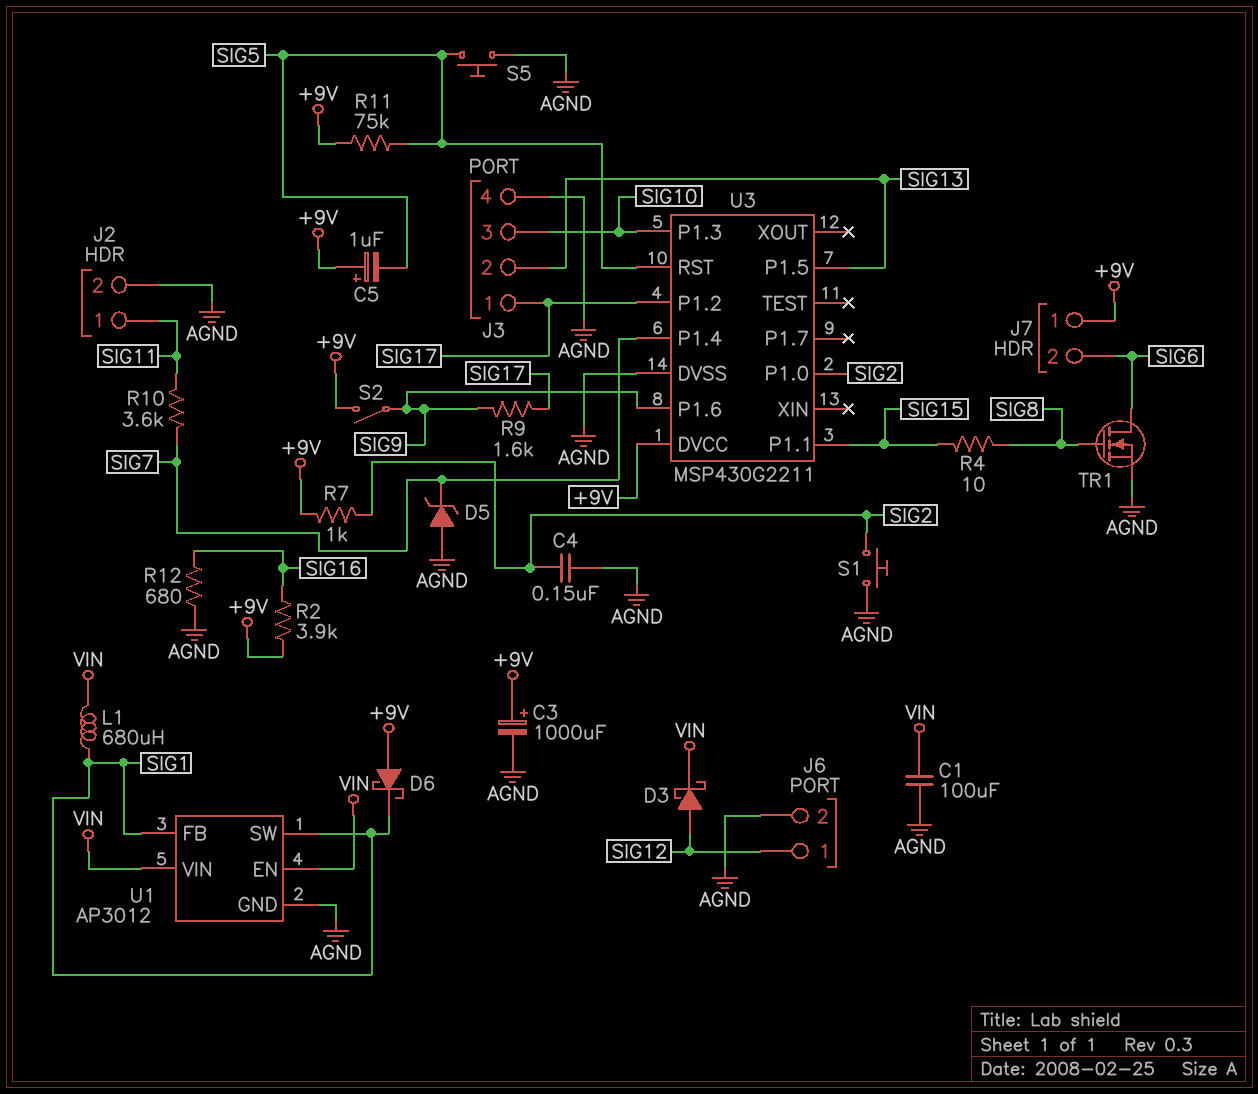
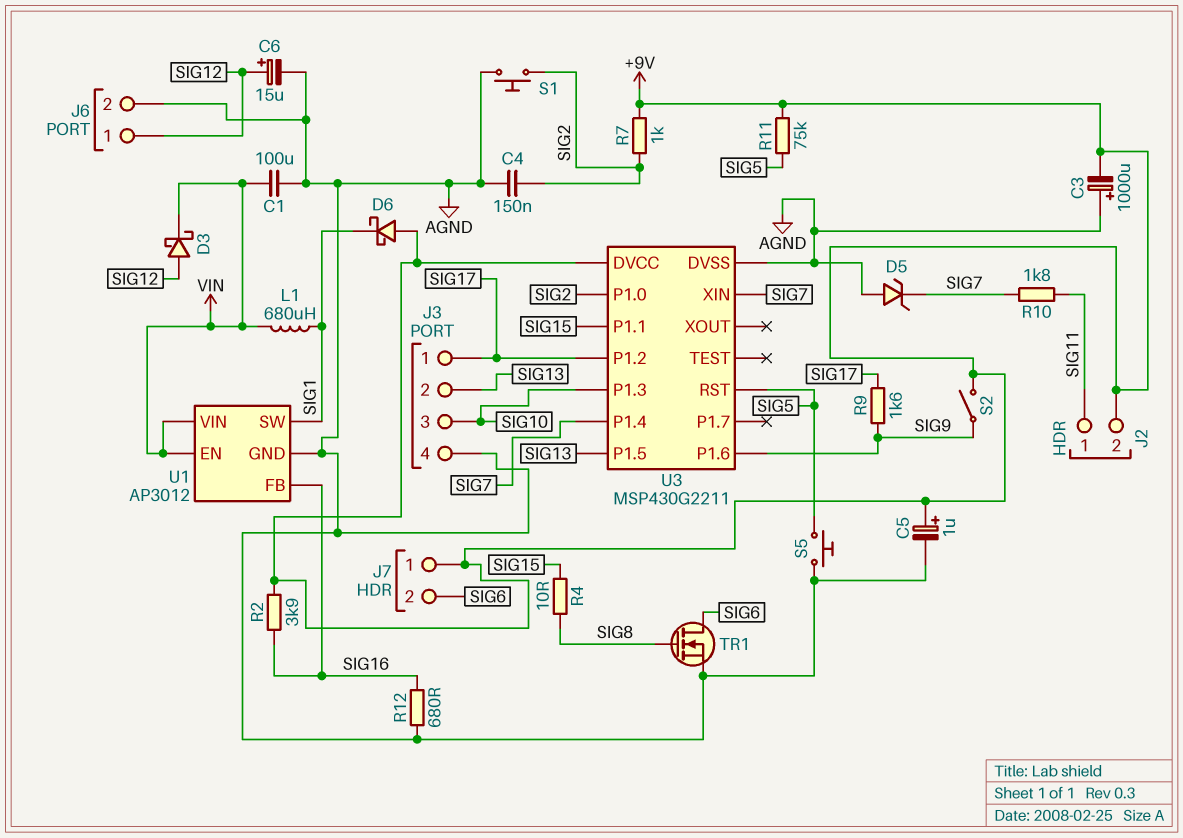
C3: 1000uF (plus +9V, minus AGND) -> 1000uF (plus AGND, minus +9V)
C5: 1uF (plus +9V, minus SIG5) -> 1uF (plus +9V, minus AGND)
C6: none -> 15uF (plus SIG12, minus AGND)
J2 pin 2: AGND -> +9V
R10: 3.6k (SIG7, SIG11) -> 1.8k (SIG7, SIG11)
U1 pin FB: SIG1 -> SIG16
U3 pin XIN: none -> SIG7

